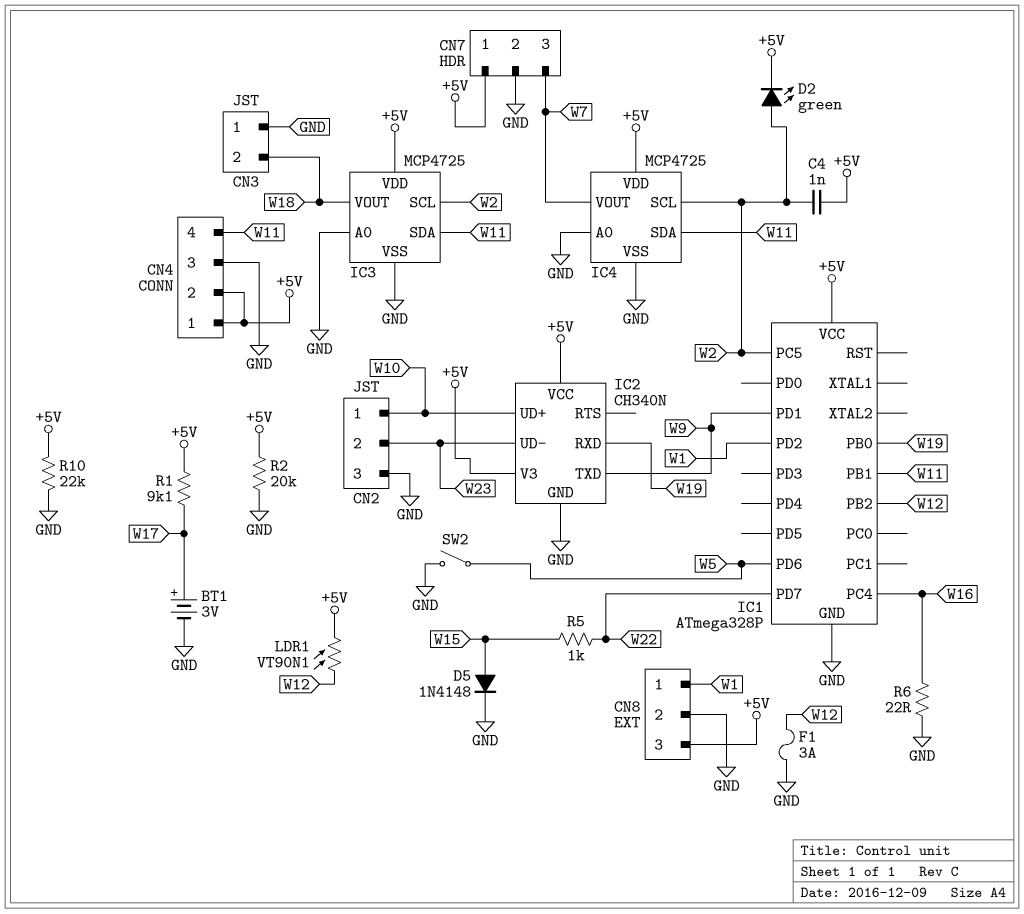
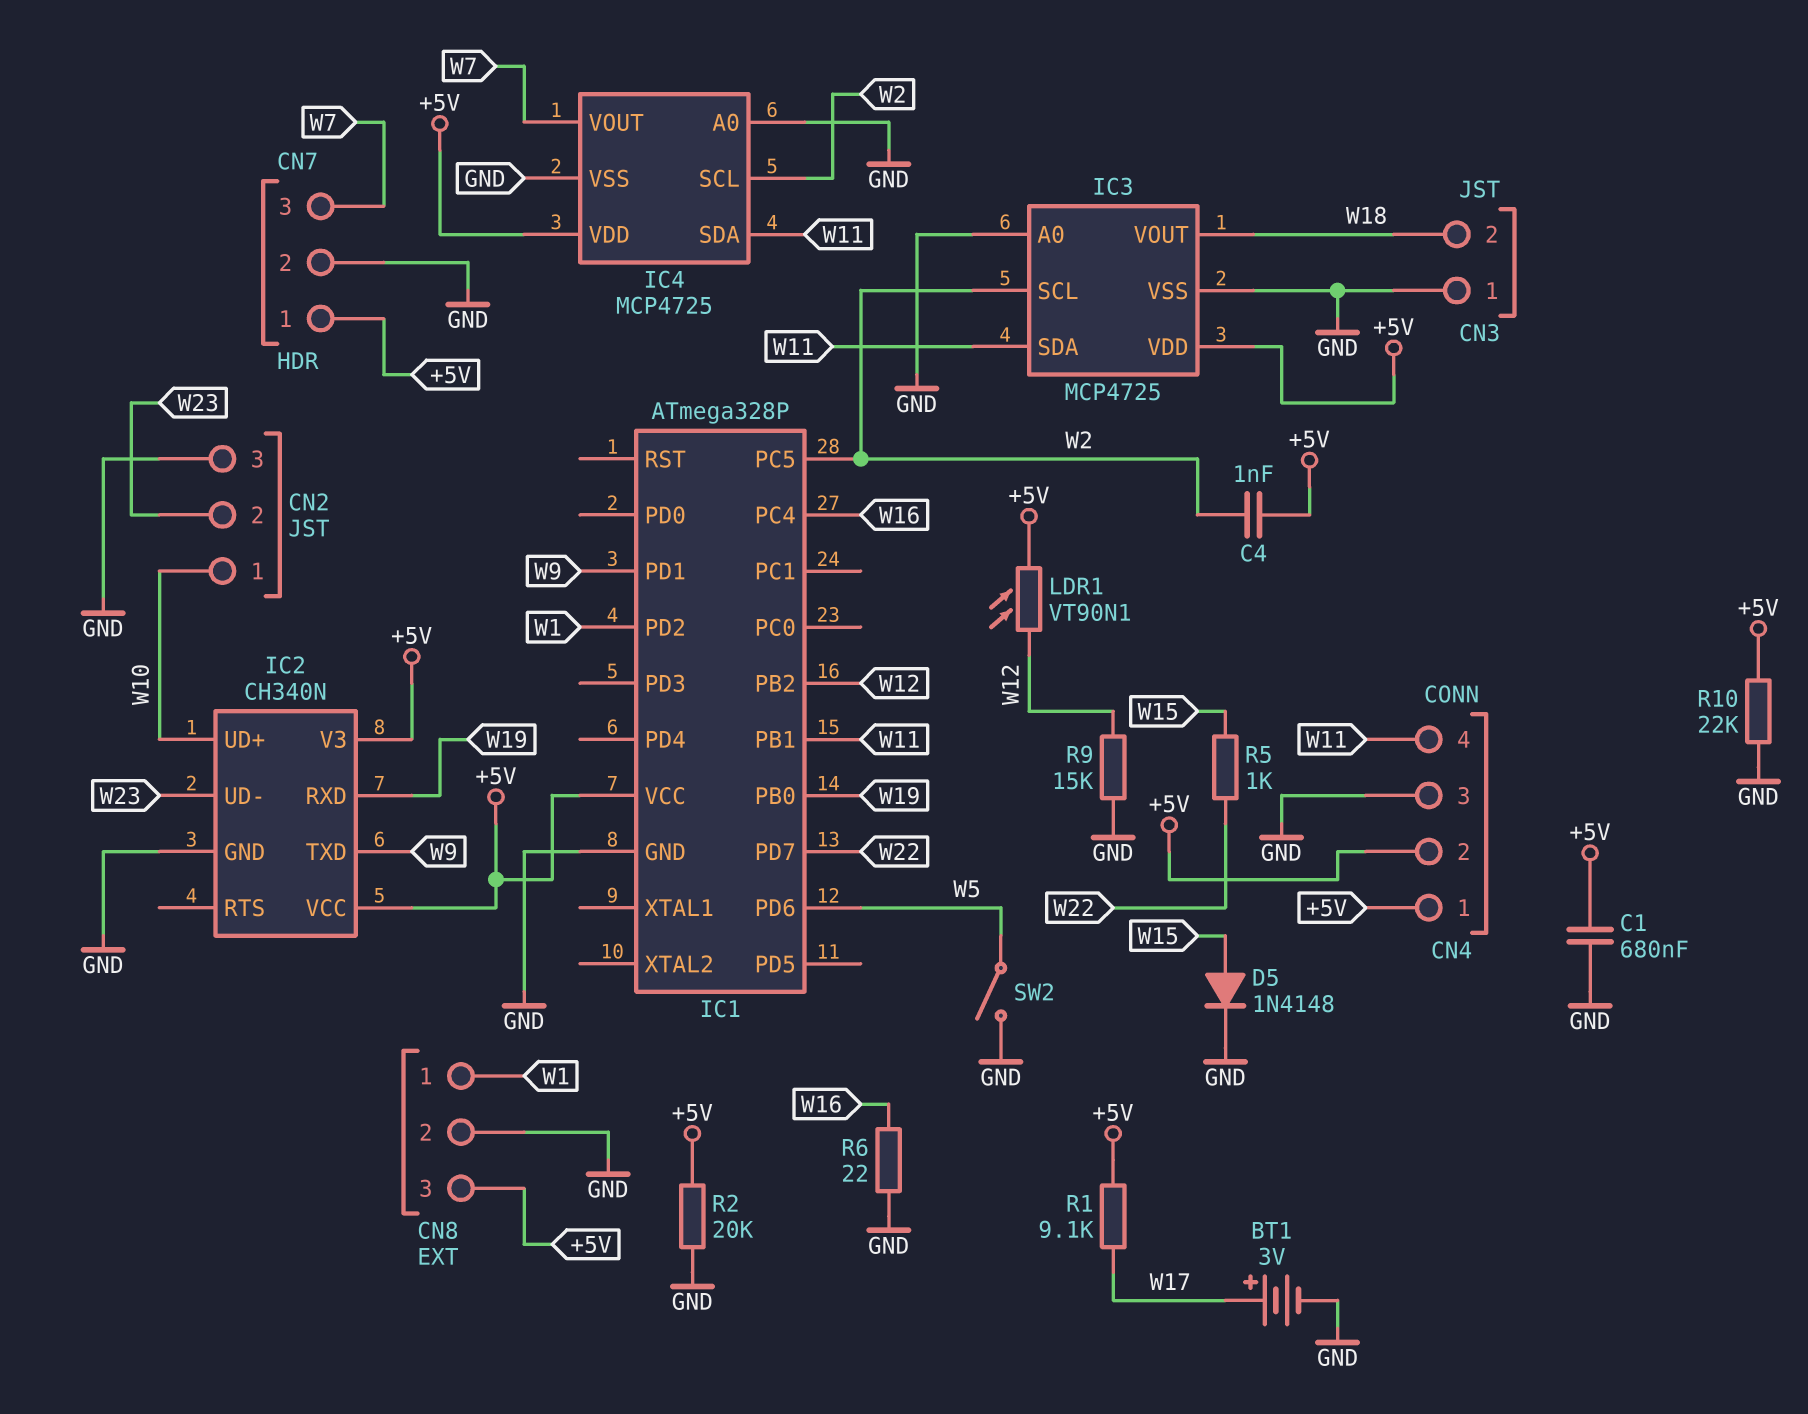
C1: none -> 680nF (+5V, GND)
D2: LED green (A W2, K +5V) -> none
F1: 3A (GND, W12) -> none
R9: none -> 15k (GND, W12)

